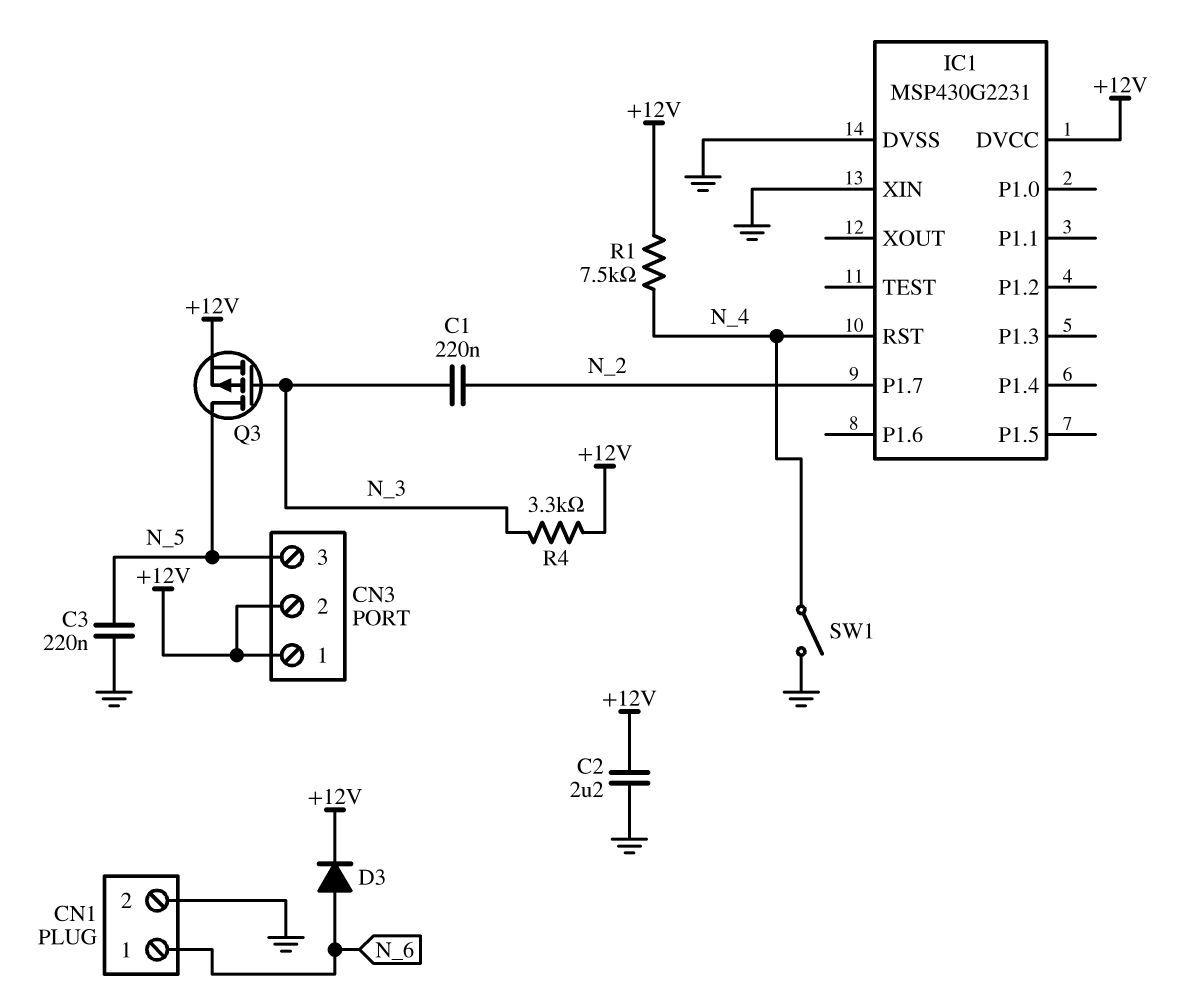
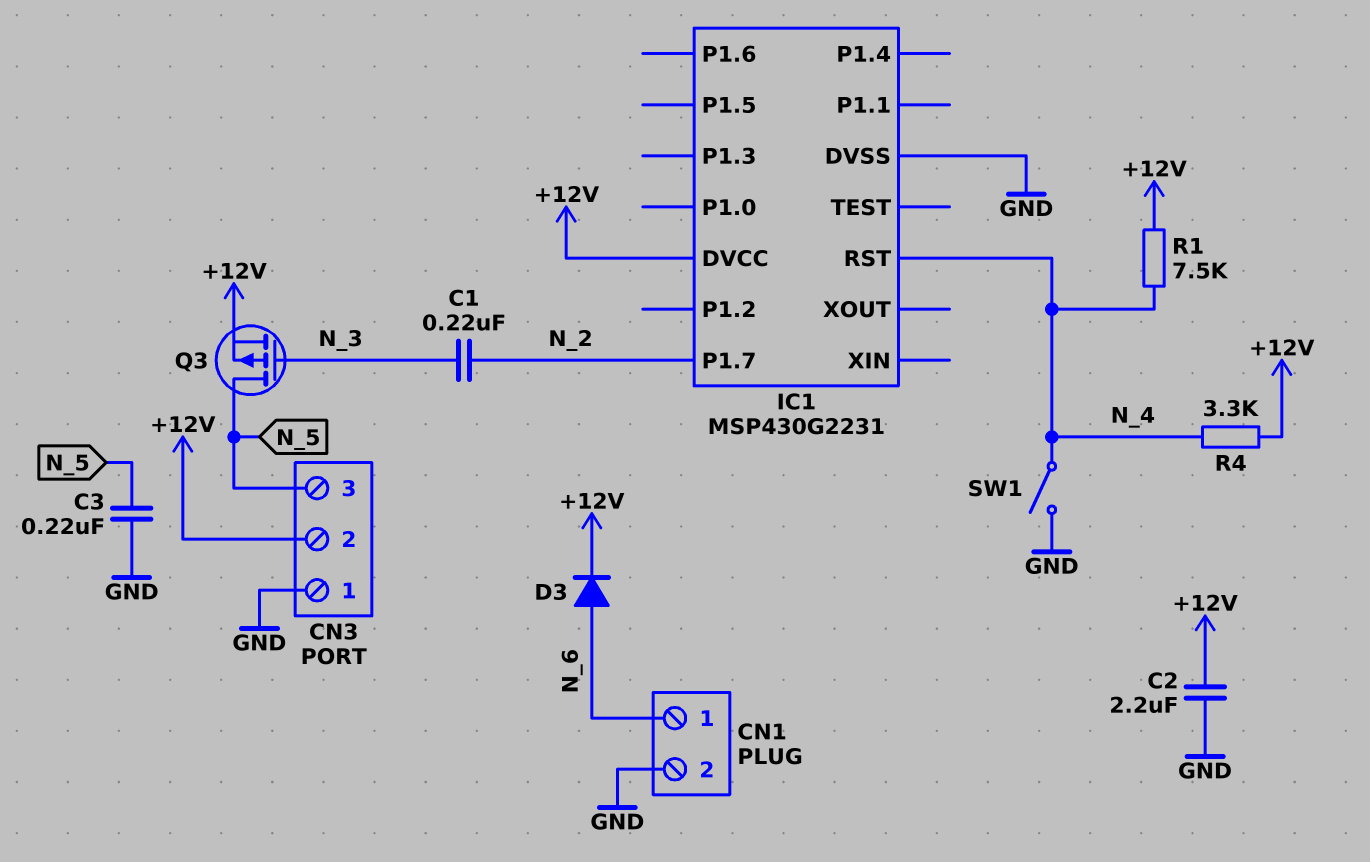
CN3 pin 1: +12V -> GND
IC1 pin XIN: GND -> none
R4: 3.3k (+12V, N_3) -> 3.3k (+12V, N_4)

